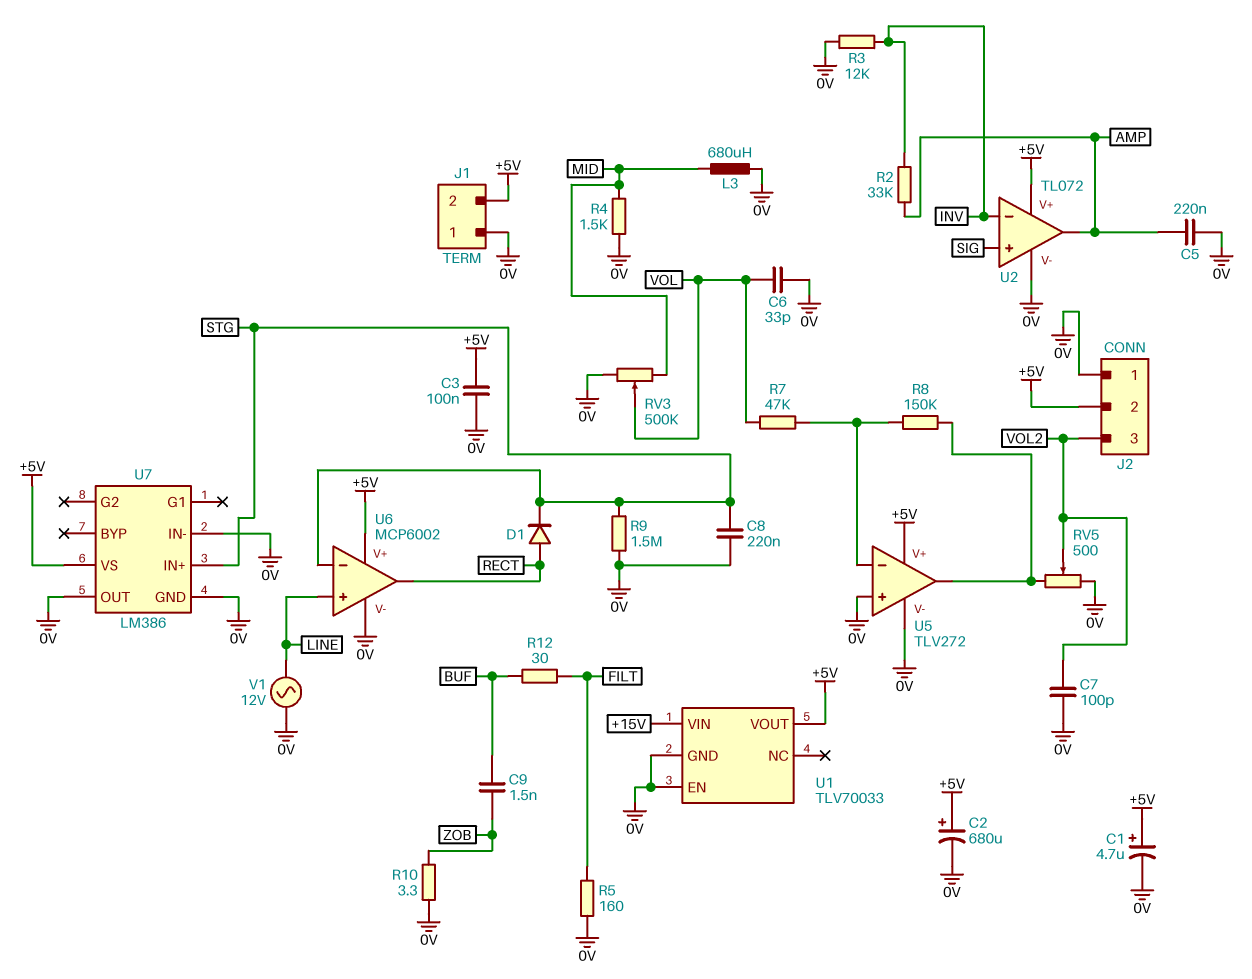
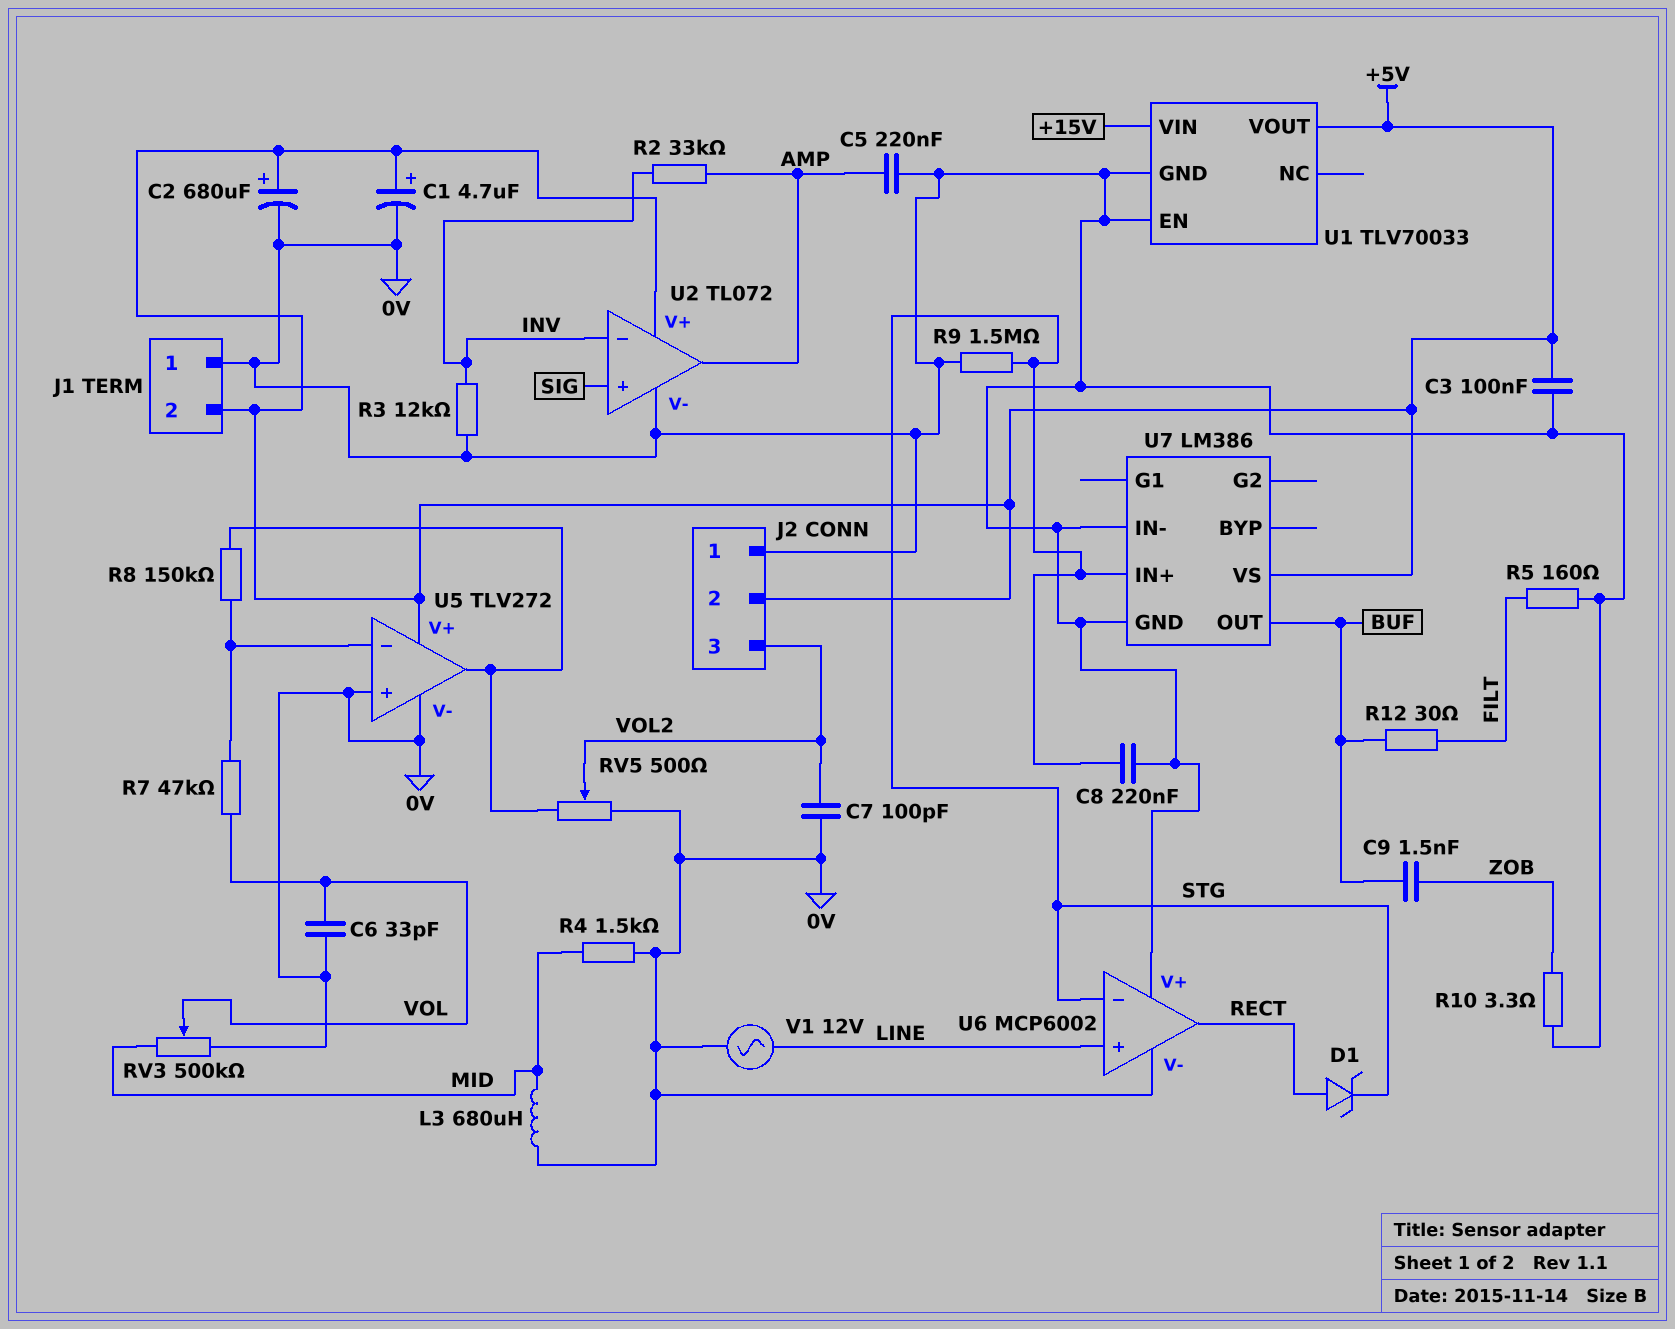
D1: diode (A RECT, K STG) -> zener (A RECT, K STG)
U6 pin V+: +5V -> 0V
U7 pin OUT: 0V -> BUF

